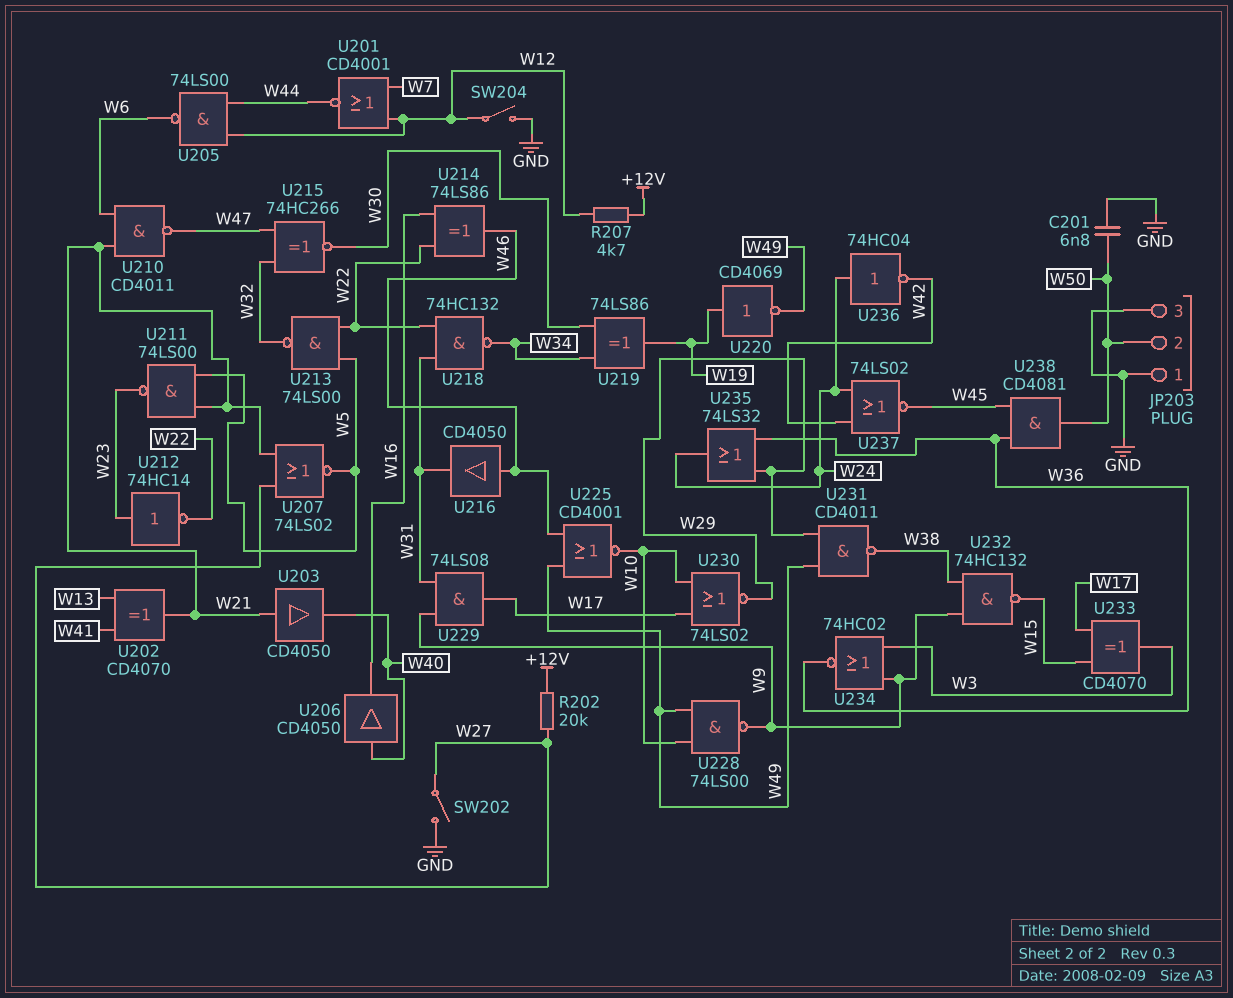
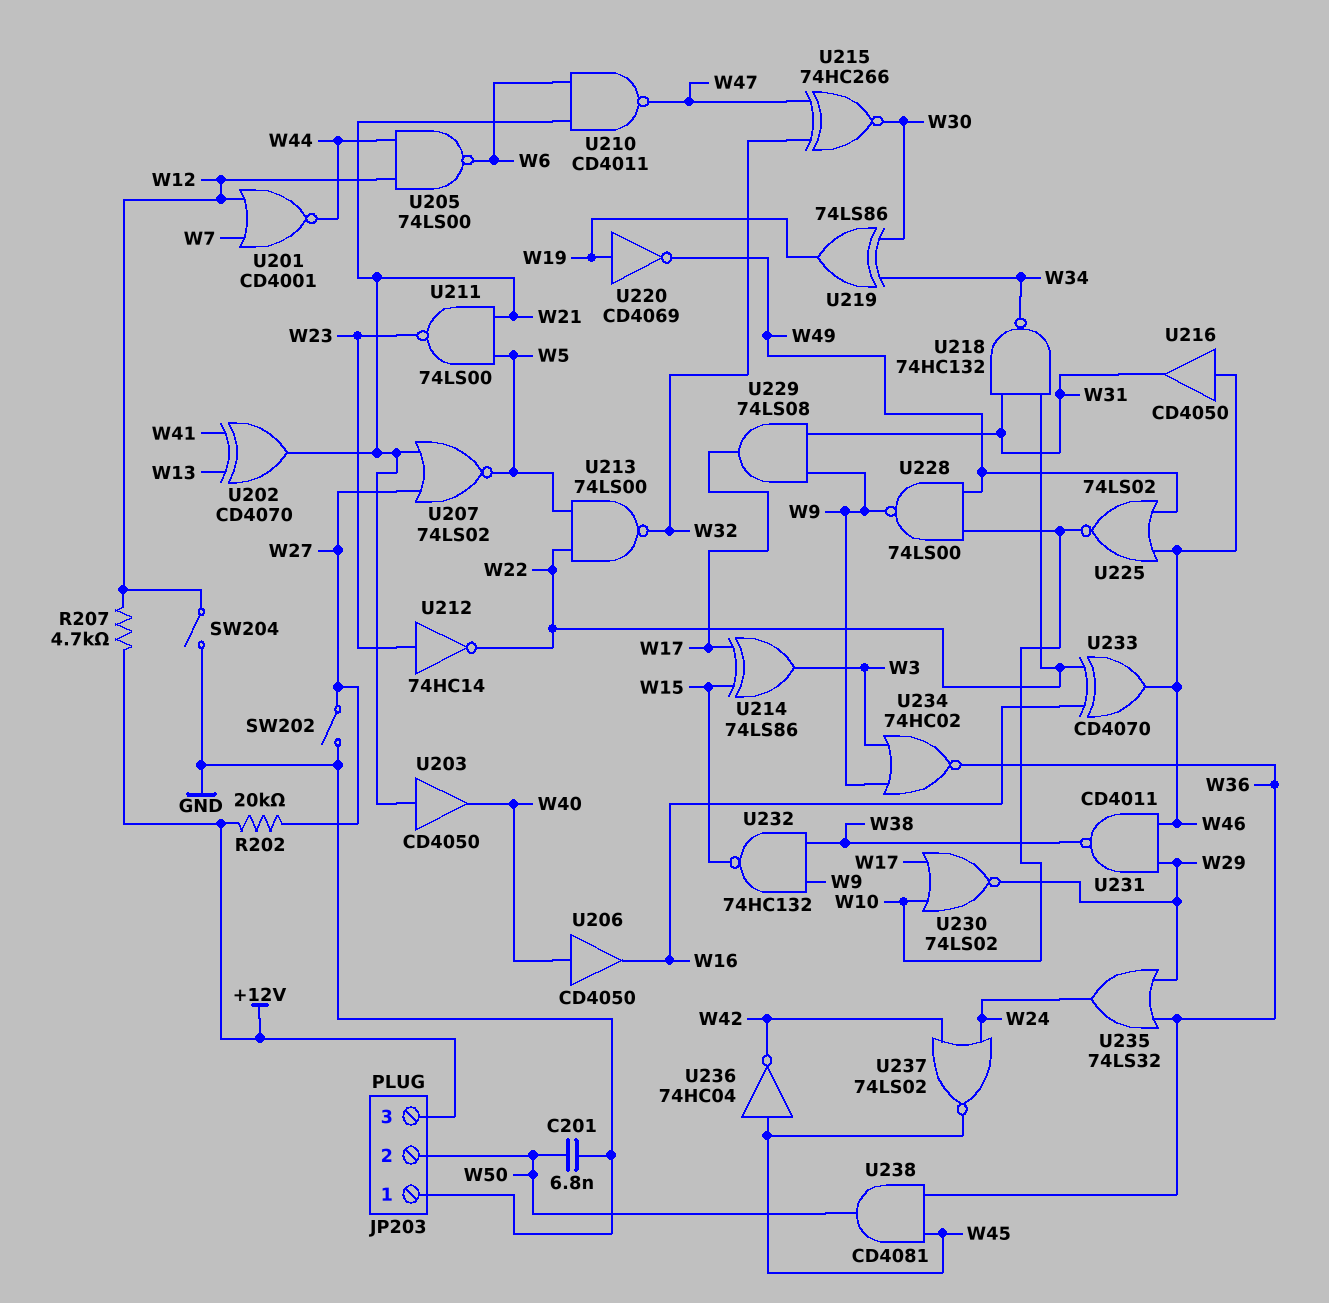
JP203 pin 3: GND -> +12V
U214: XOR 74LS86 (in W16, in W22, out W46) -> XOR 74LS86 (in W15, in W17, out W3)
U225: NOR CD4001 (in W46, in W49, out W10) -> NOR 74LS02 (in W46, in W49, out W10)
U231: NAND CD4011 (in W29, in W49, out W38) -> NAND CD4011 (in W29, in W46, out W38)
U233: XOR CD4070 (in W15, in W17, out W3) -> XOR CD4070 (in W16, in W22, out W46)
U236: NOT 74HC04 (in W24, out W42) -> NOT 74HC04 (in W45, out W42)

